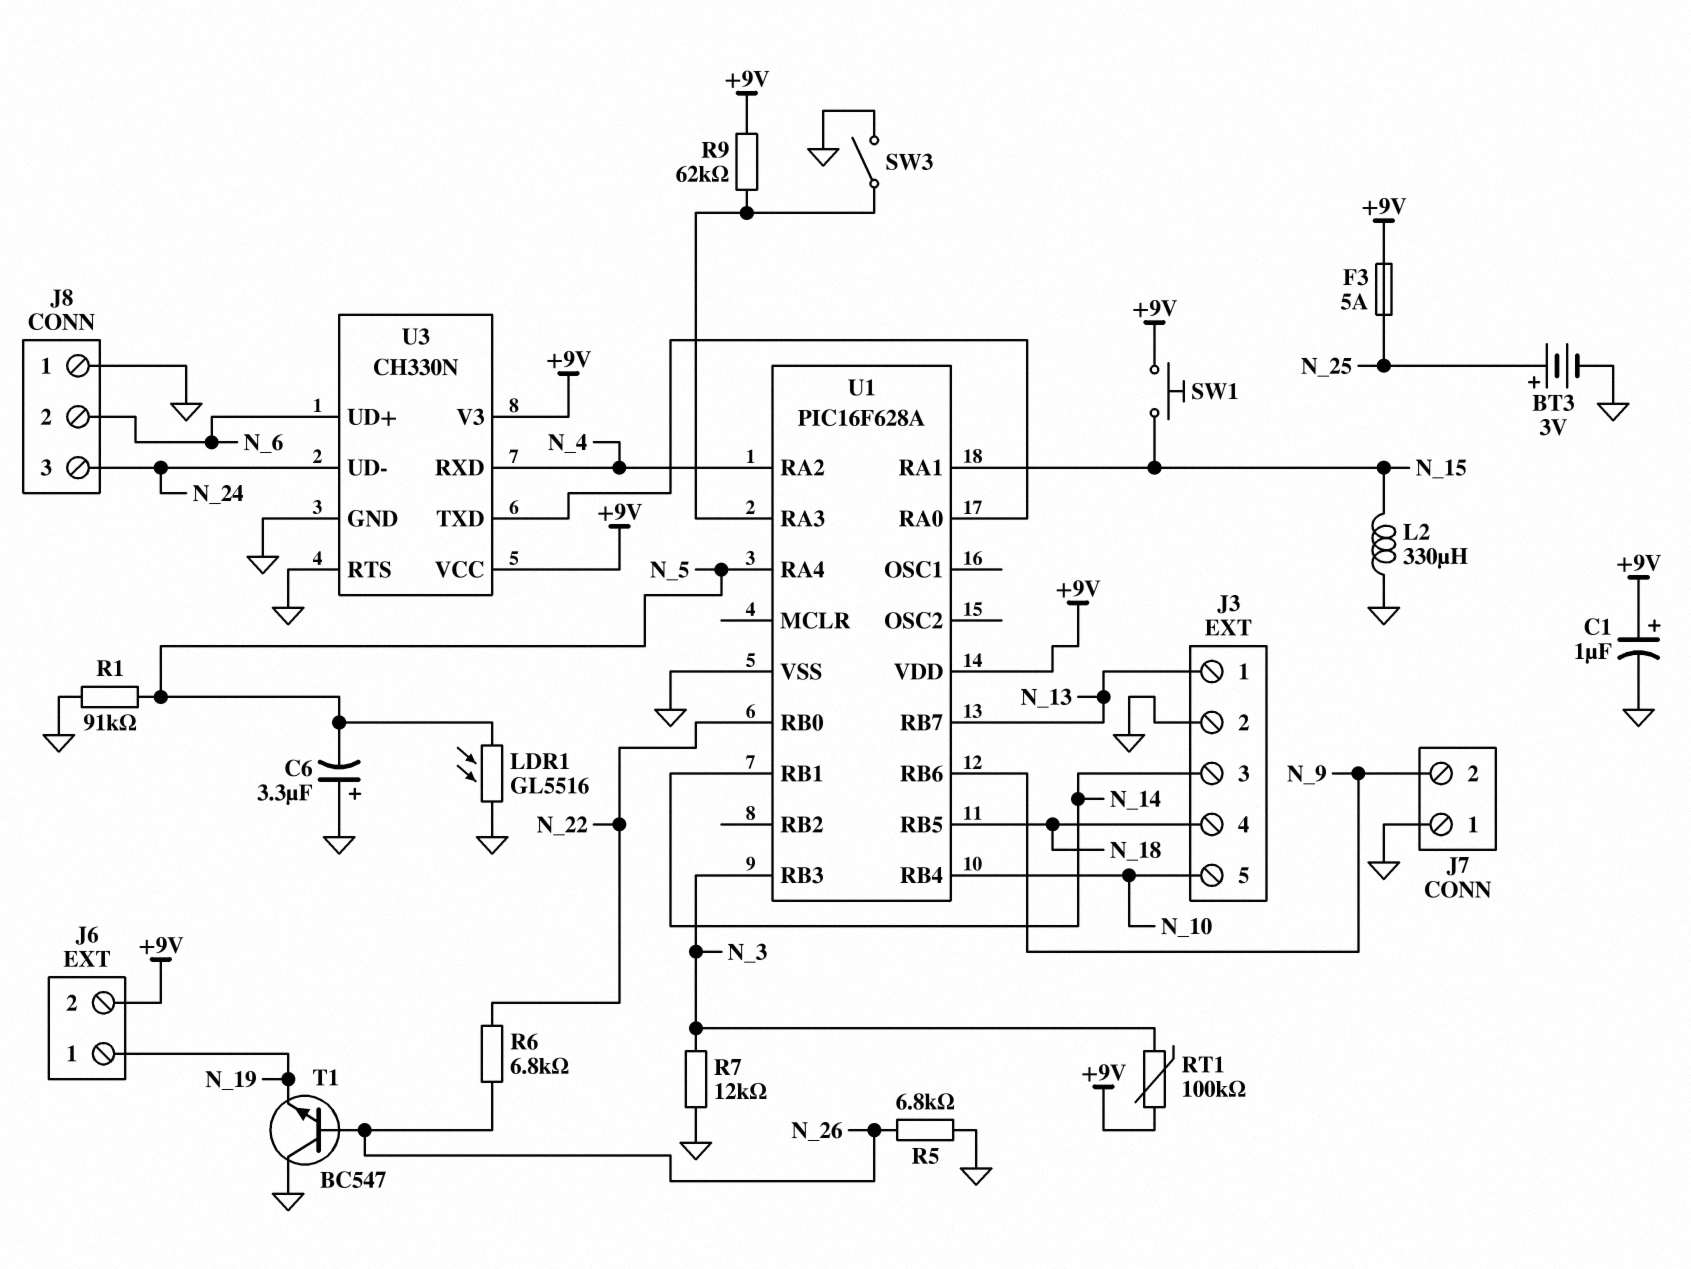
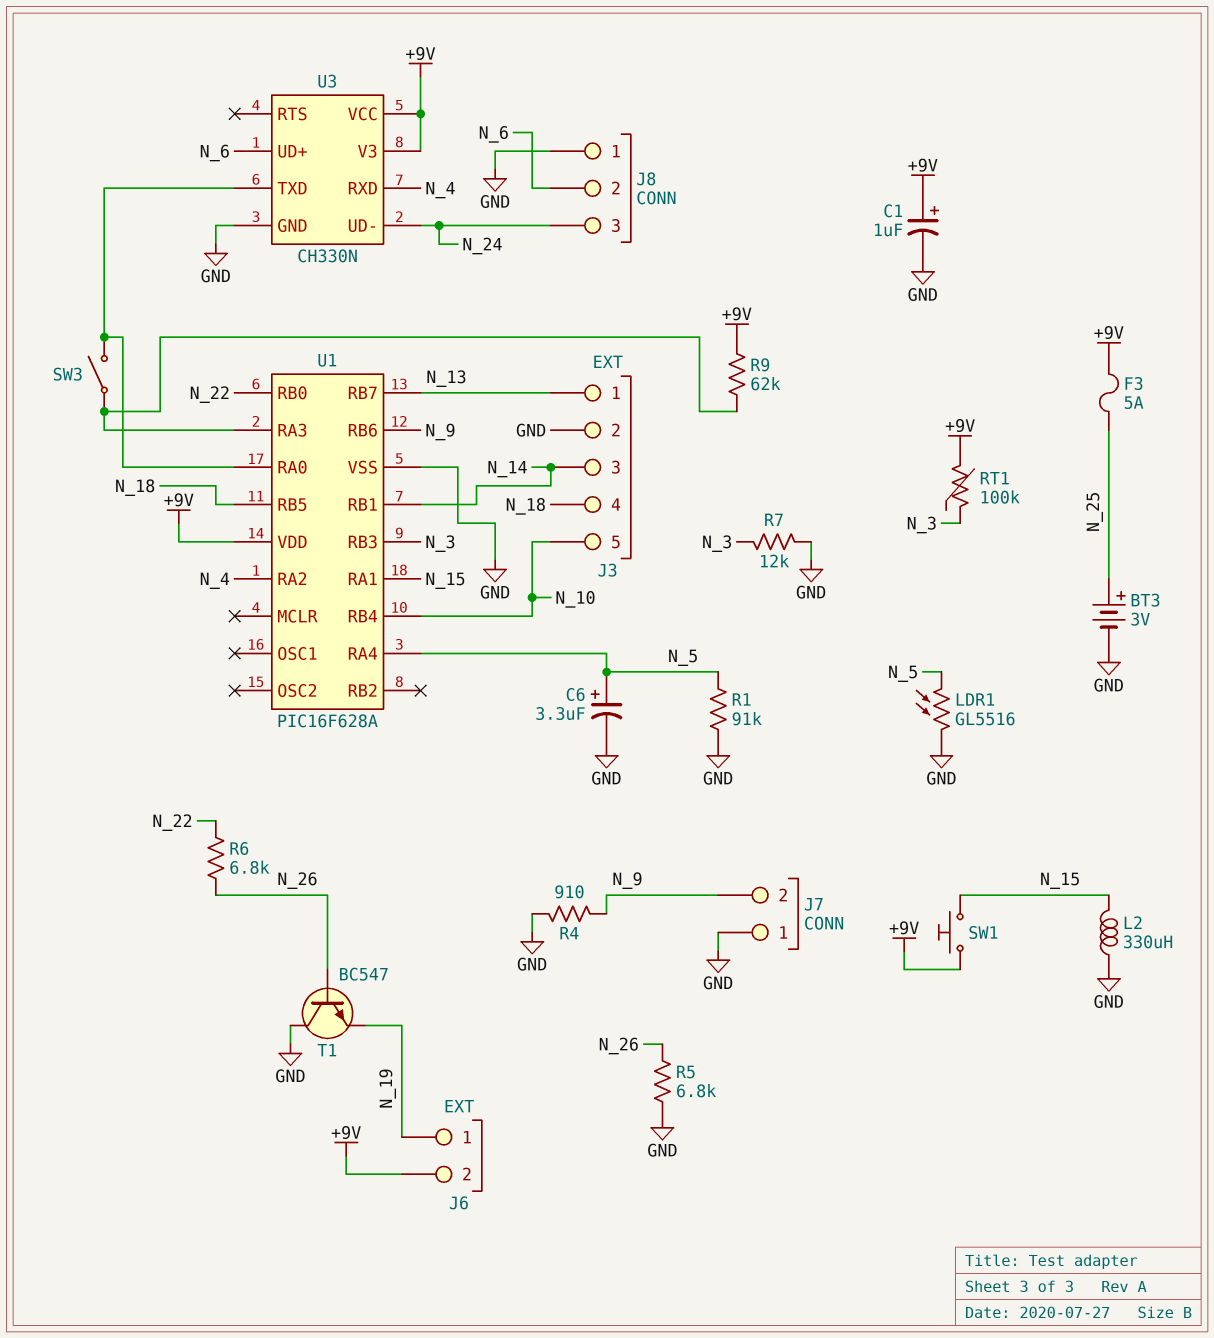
C6: 3.3uF (plus GND, minus N_5) -> 3.3uF (plus N_5, minus GND)
R4: none -> 910 (GND, N_9)
SW3: switch (GND, U1/RA3) -> switch (U1/RA0, U1/RA3)
U3 pin RTS: GND -> none

